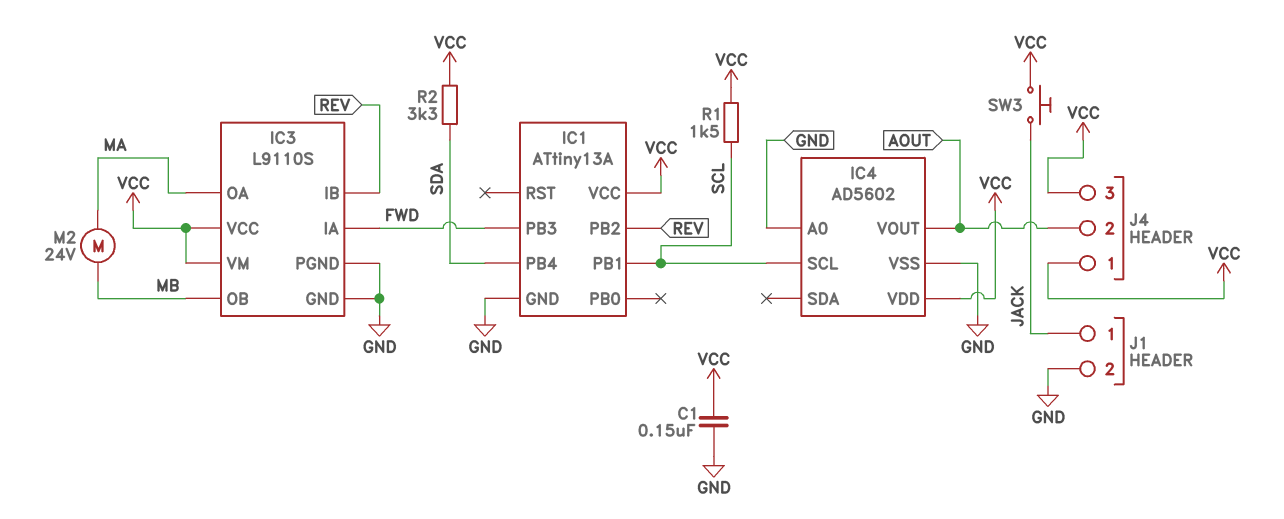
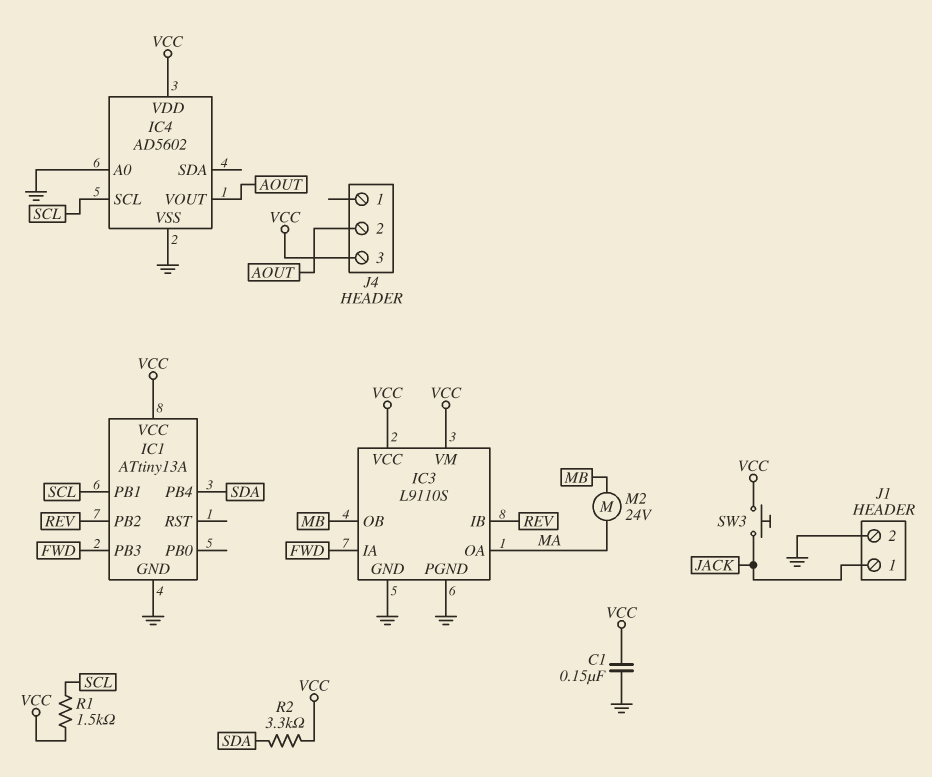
J4 pin 1: VCC -> none

